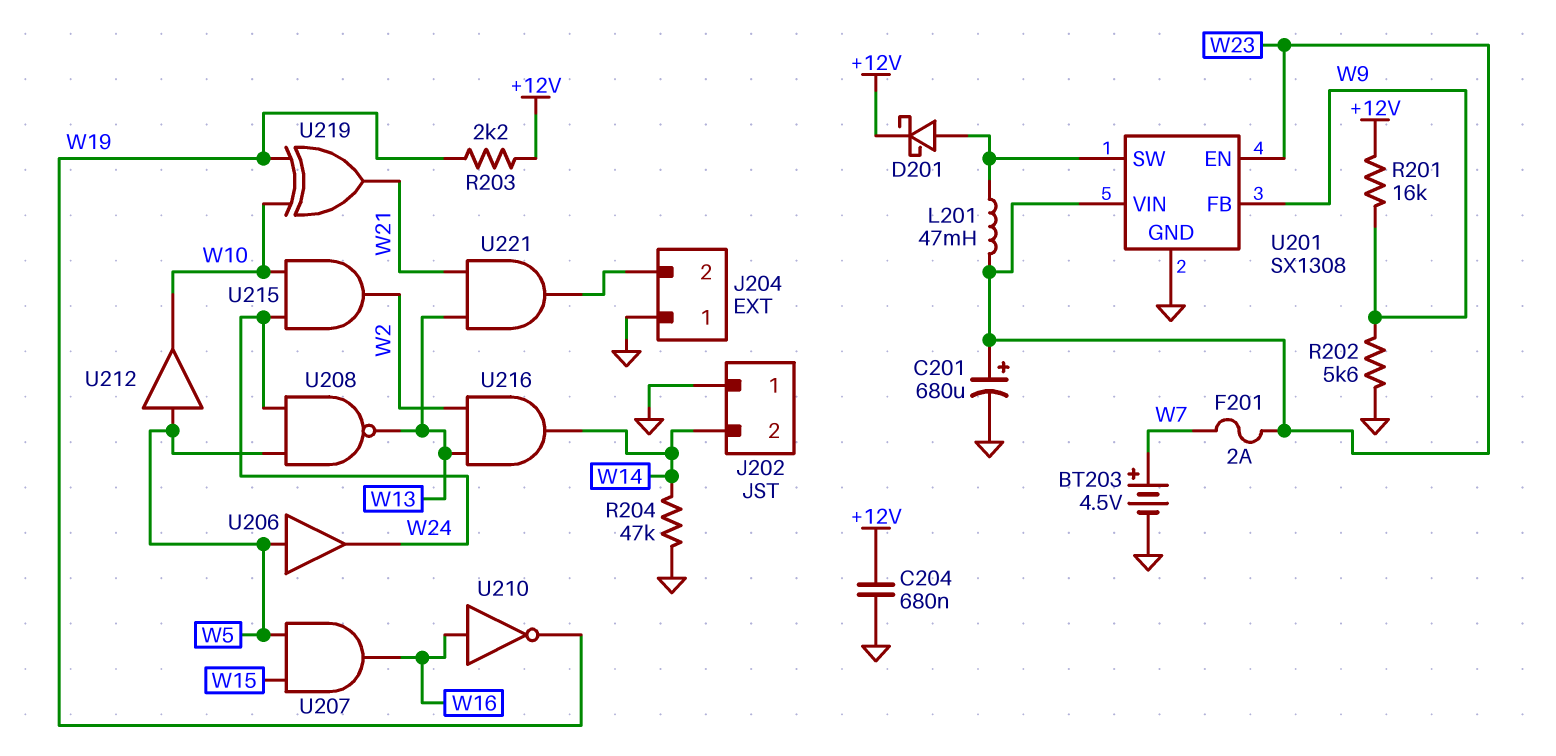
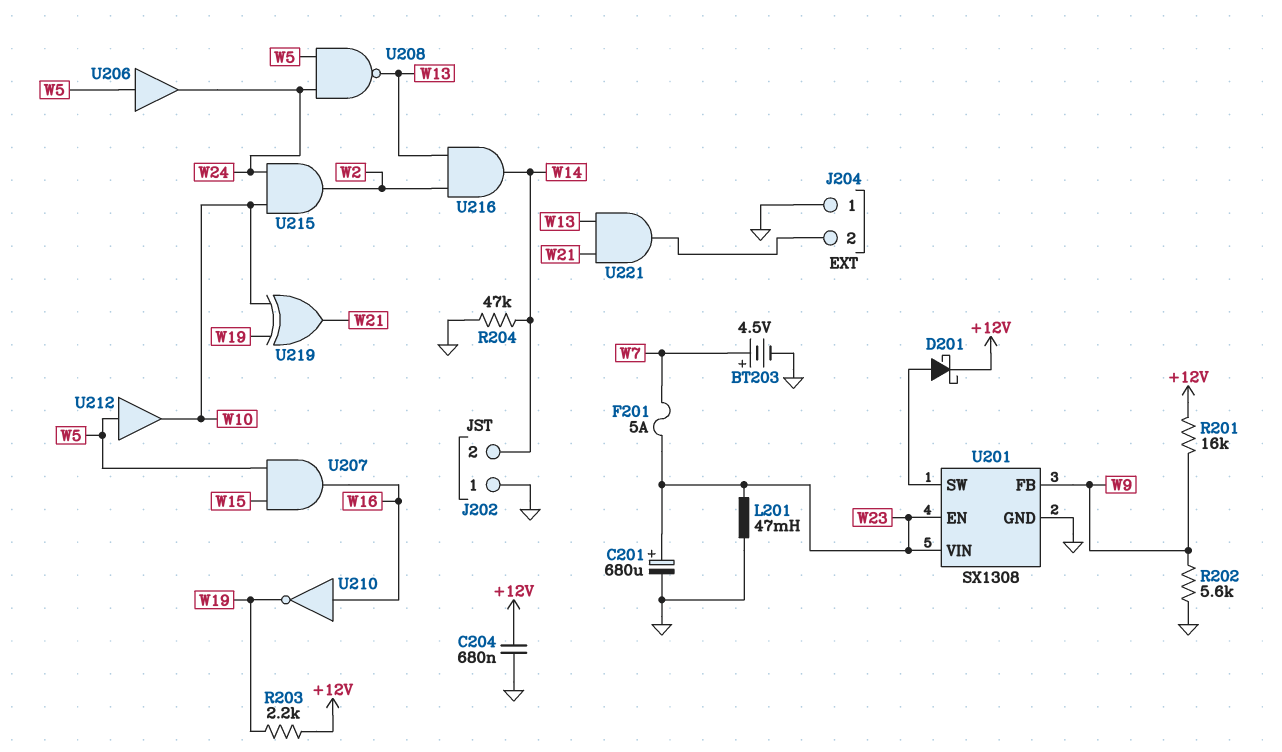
F201: 2A (W7, W23) -> 5A (W7, W23)
L201: 47mH (U201/SW, W23) -> 47mH (GND, W23)

